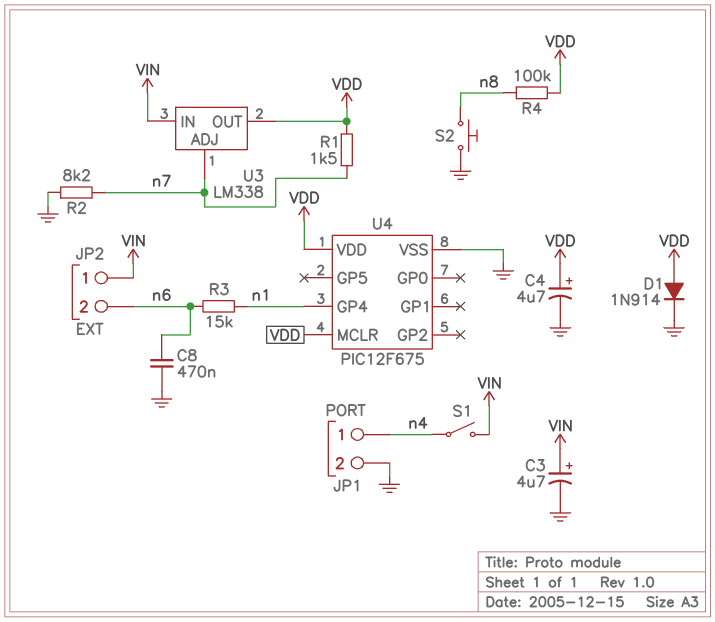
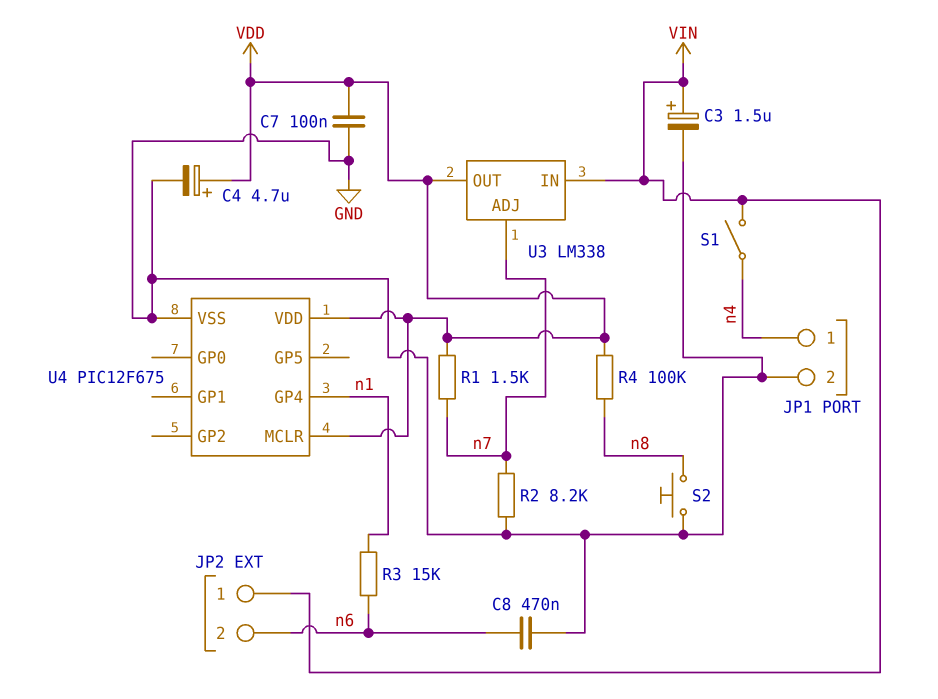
C3: 4.7uF (plus VIN, minus GND) -> 1.5uF (plus VIN, minus GND)
C7: none -> 100nF (GND, VDD)
D1: diode 1N914 (A VDD, K GND) -> none

